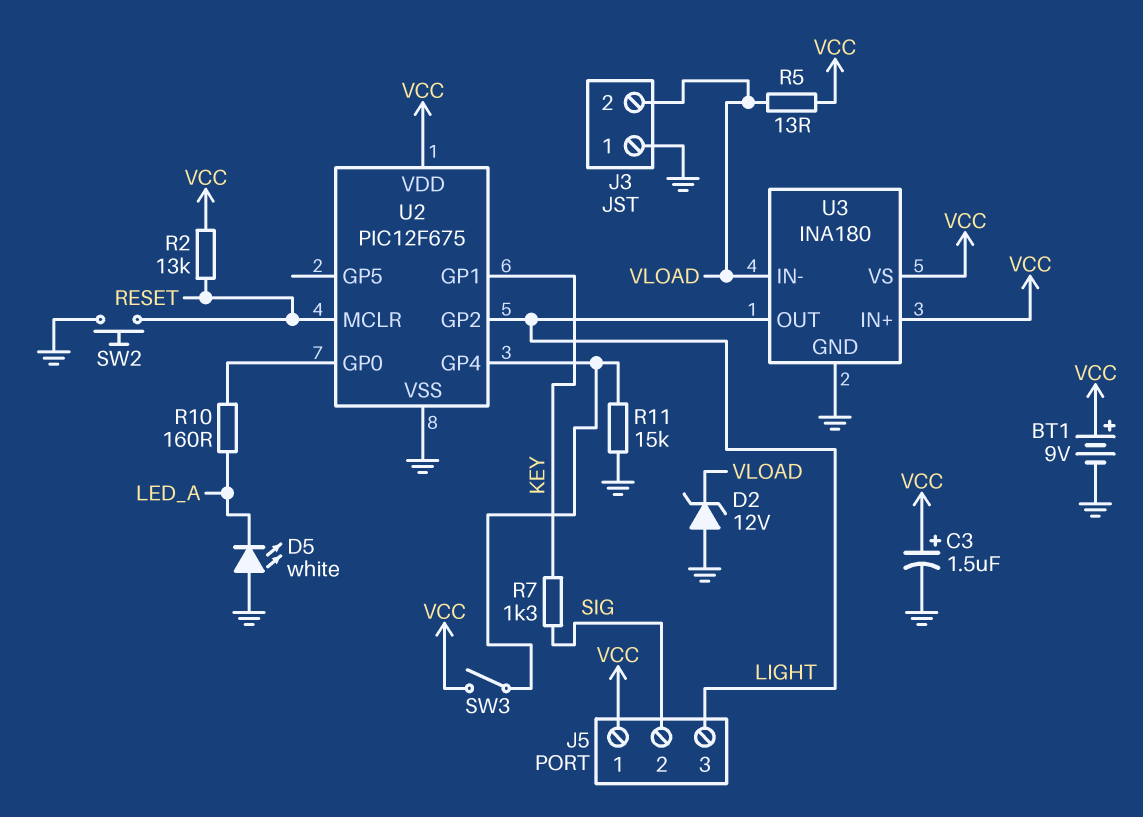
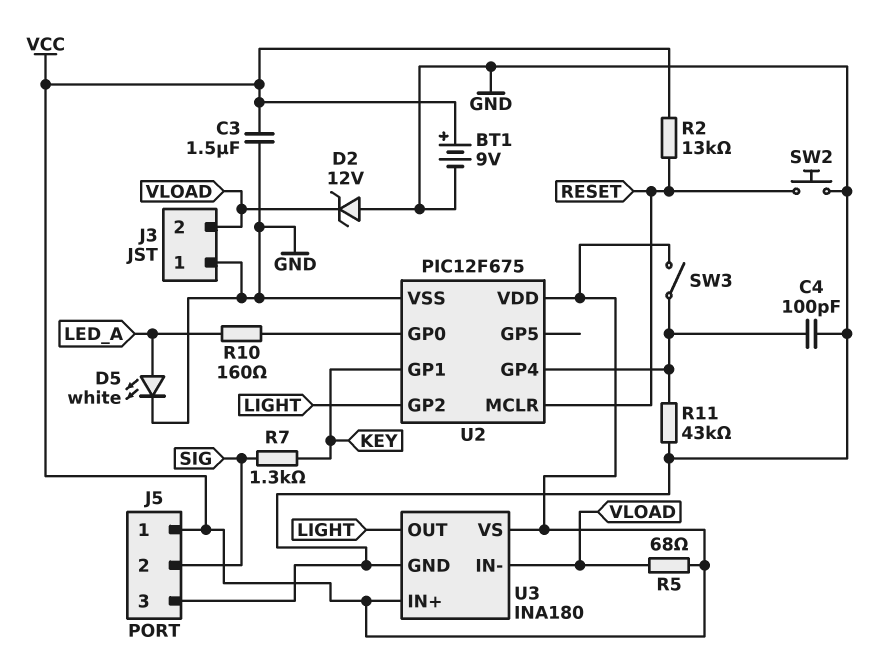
C3: 1.5uF (plus VCC, minus GND) -> 1.5uF (GND, VCC)
C4: none -> 100pF (GND, U2/GP4)
D5: LED white (A GND, K LED_A) -> LED white (A LED_A, K GND)
J5 pin 3: LIGHT -> GND
R5: 13 (VCC, VLOAD) -> 68 (VCC, VLOAD)
R11: 15k (GND, U2/GP4) -> 43k (GND, U2/GP4)

